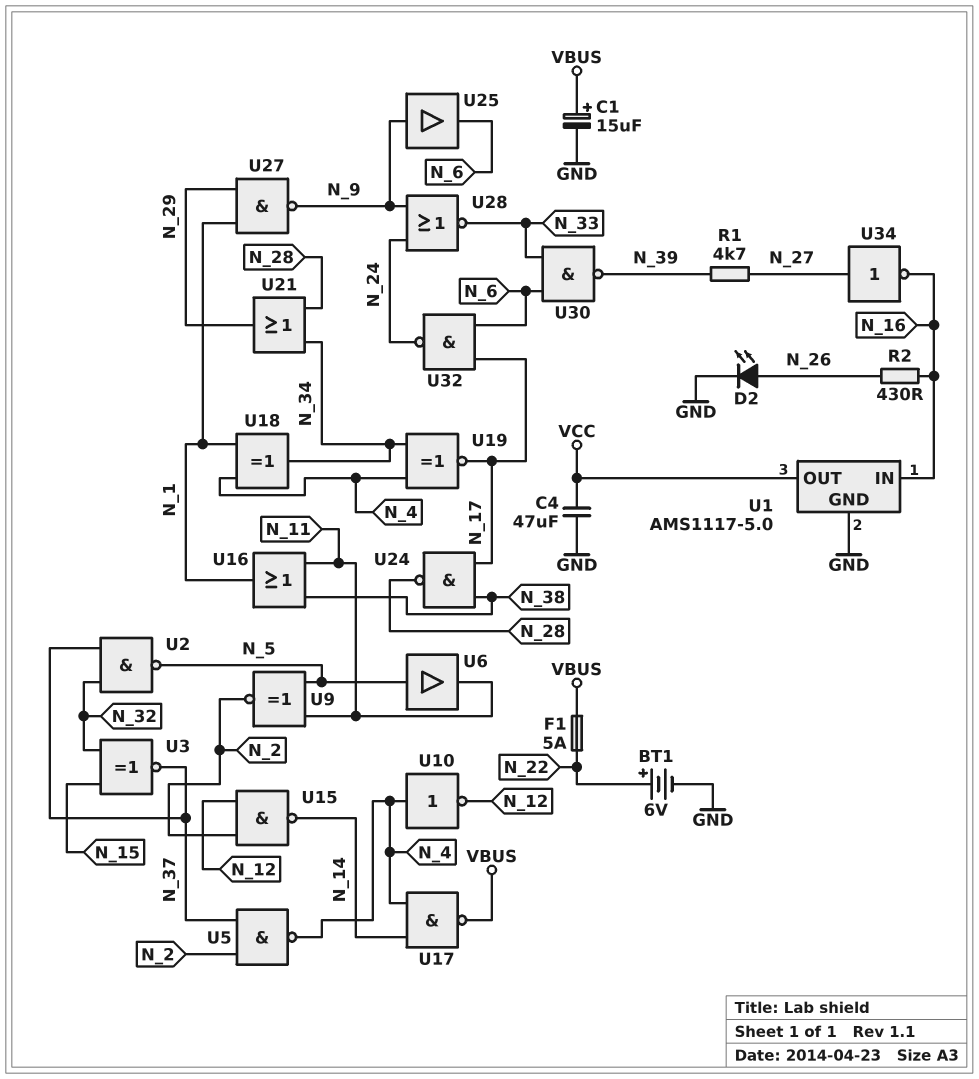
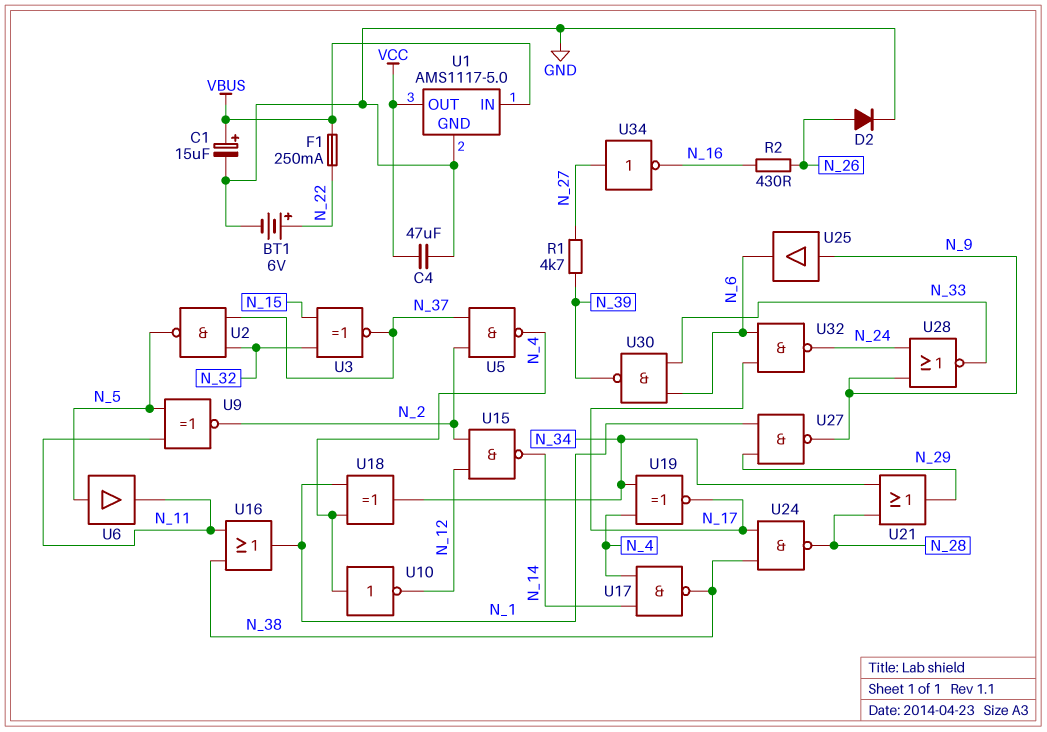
D2: LED (A N_26, K GND) -> diode (A N_26, K GND)
F1: 5A (N_22, VBUS) -> 250mA (N_22, VBUS)
U1 pin IN: N_16 -> VBUS
U17: NAND (in N_4, in N_14, out VBUS) -> NAND (in N_4, in N_14, out N_38)

